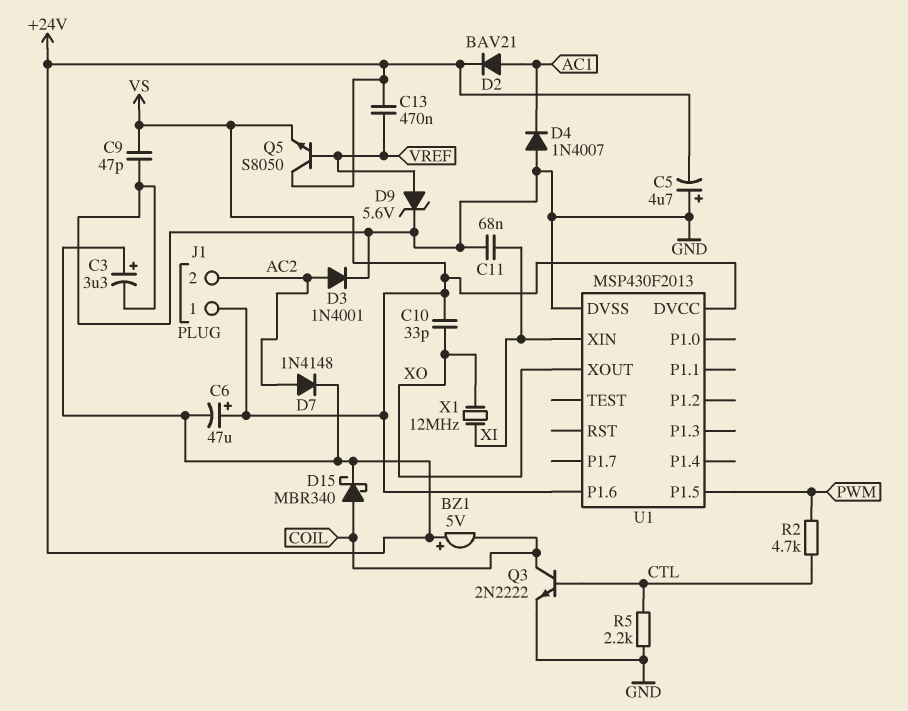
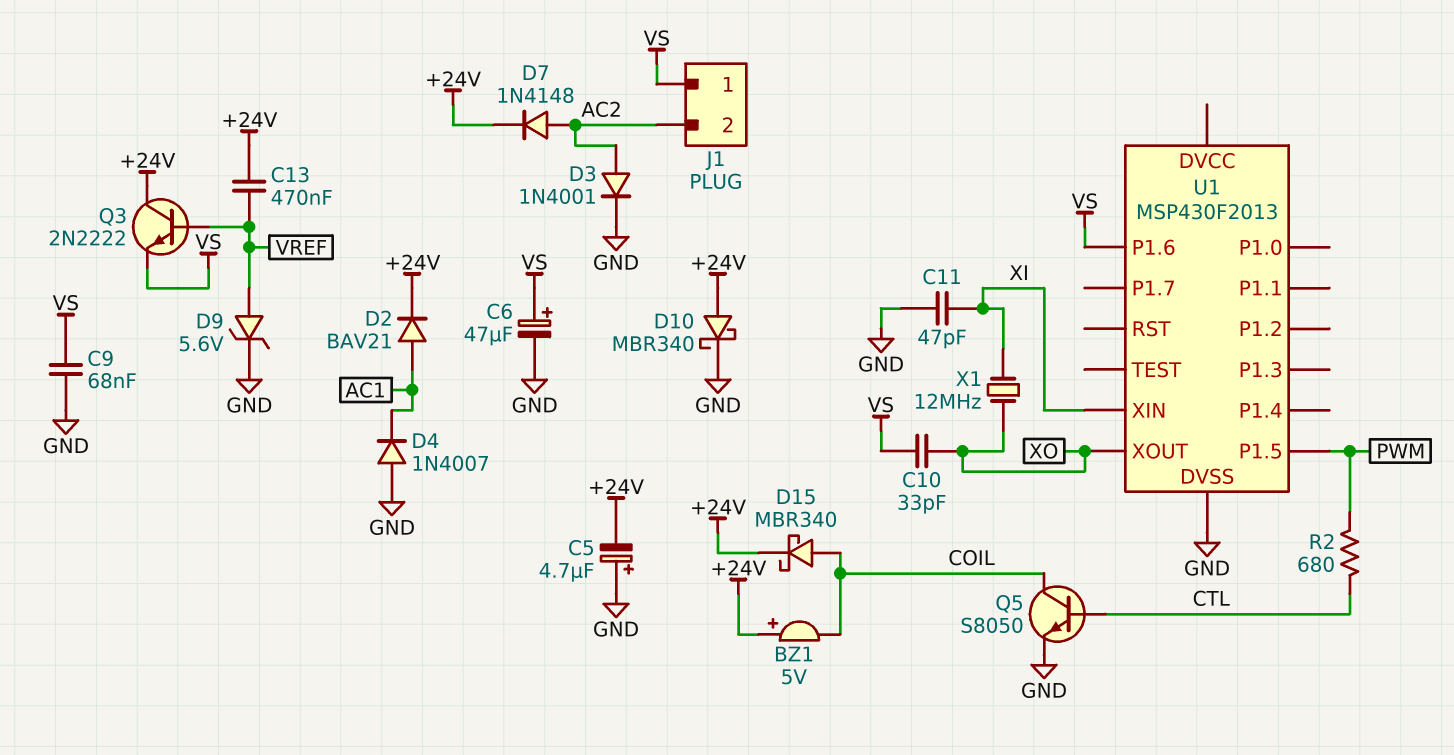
C3: 3.3uF (plus +24V, minus GND) -> none
C6: 47uF (plus VS, minus +24V) -> 47uF (plus VS, minus GND)
C9: 47pF (GND, VS) -> 68nF (GND, VS)
C11: 68nF (GND, XI) -> 47pF (GND, XI)
D10: none -> schottky MBR340 (A +24V, K GND)
Q3: NPN 2N2222 (B CTL, C COIL, E GND) -> NPN 2N2222 (B VREF, C +24V, E VS)
Q5: NPN S8050 (B VREF, C +24V, E VS) -> NPN S8050 (B CTL, C COIL, E GND)
R2: 4.7k (CTL, PWM) -> 680 (CTL, PWM)
R5: 2.2k (CTL, GND) -> none
U1 pin DVCC: VS -> none

